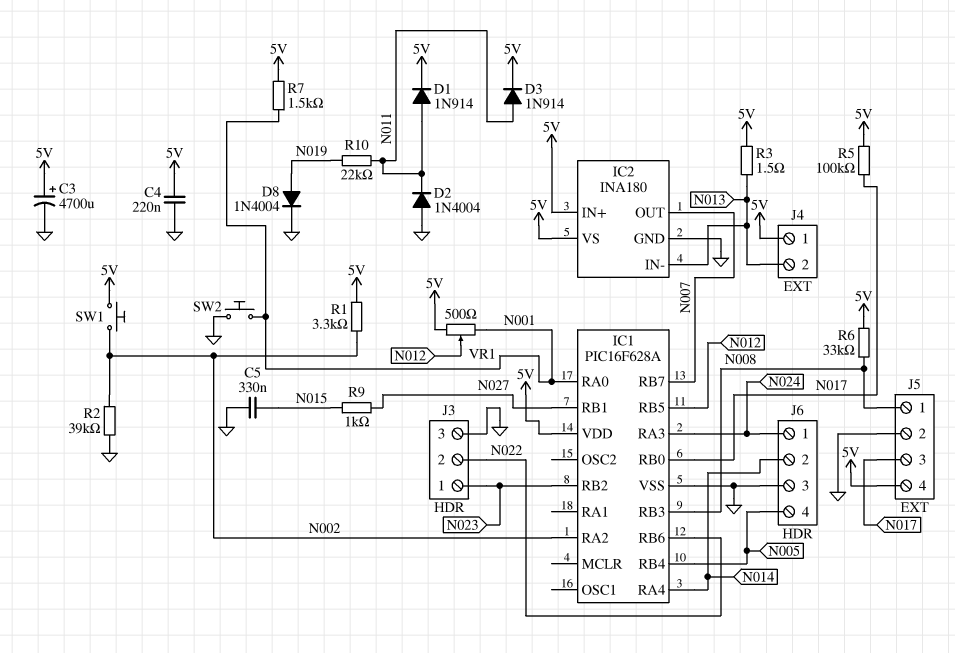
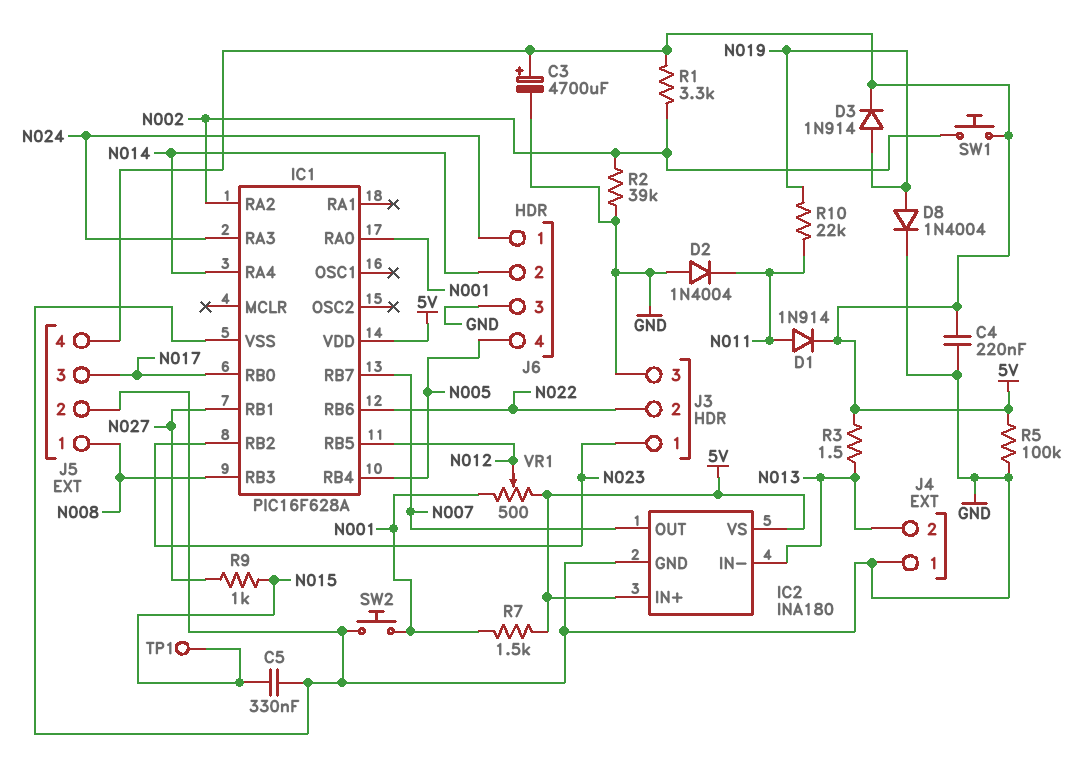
D3: diode 1N914 (A N011, K 5V) -> diode 1N914 (A N019, K 5V)
J4 pin 1: 5V -> GND
R5: 100k (5V, N017) -> 100k (5V, GND)
R6: 33k (5V, N008) -> none
TP1: none -> test point (N015)

